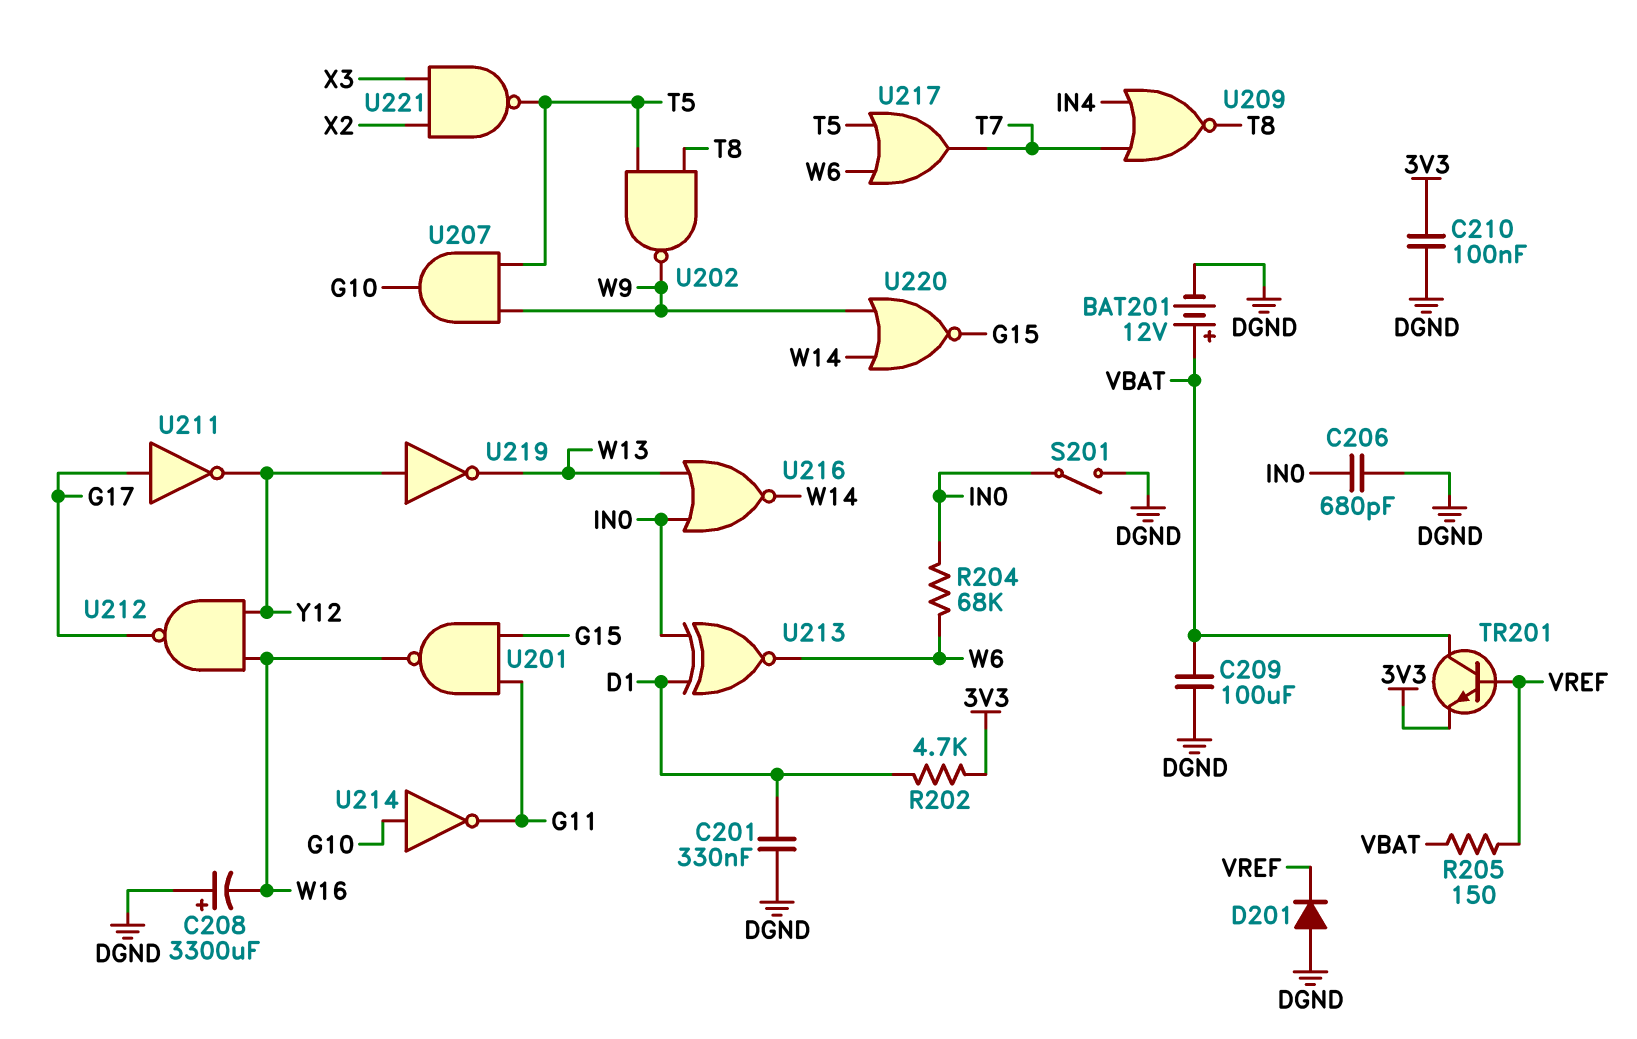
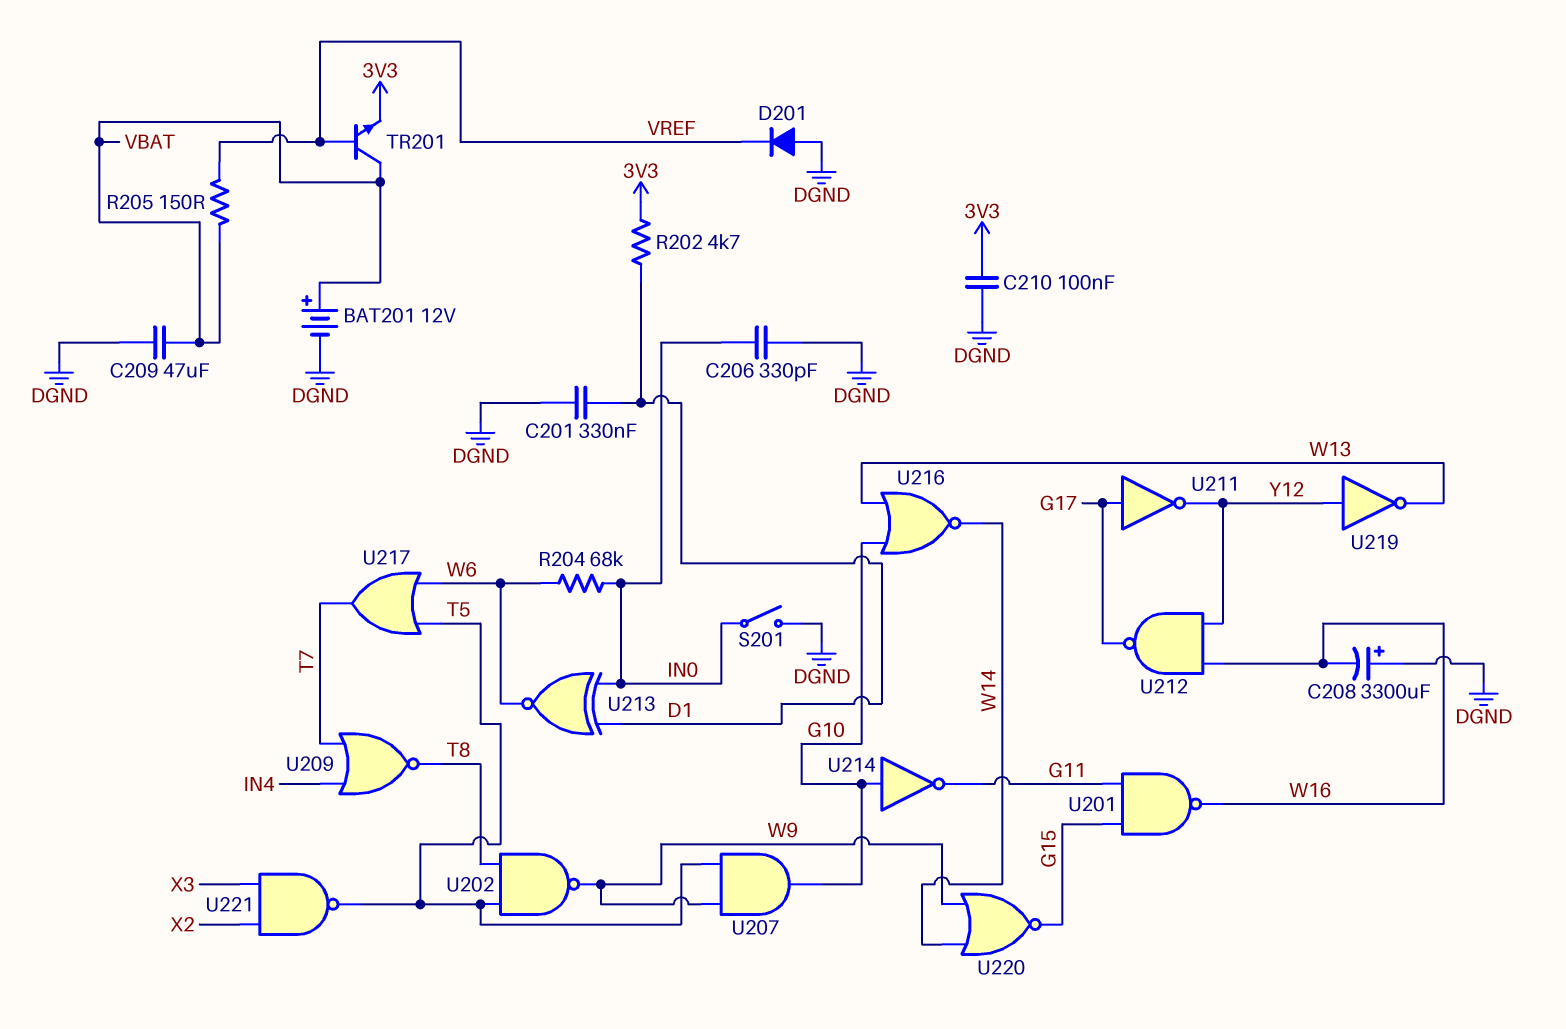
C206: 680pF (DGND, IN0) -> 330pF (DGND, IN0)
C209: 100uF (DGND, VBAT) -> 47uF (DGND, VBAT)
U216: NOR (in IN0, in W13, out W14) -> NOR (in G10, in W13, out W14)

